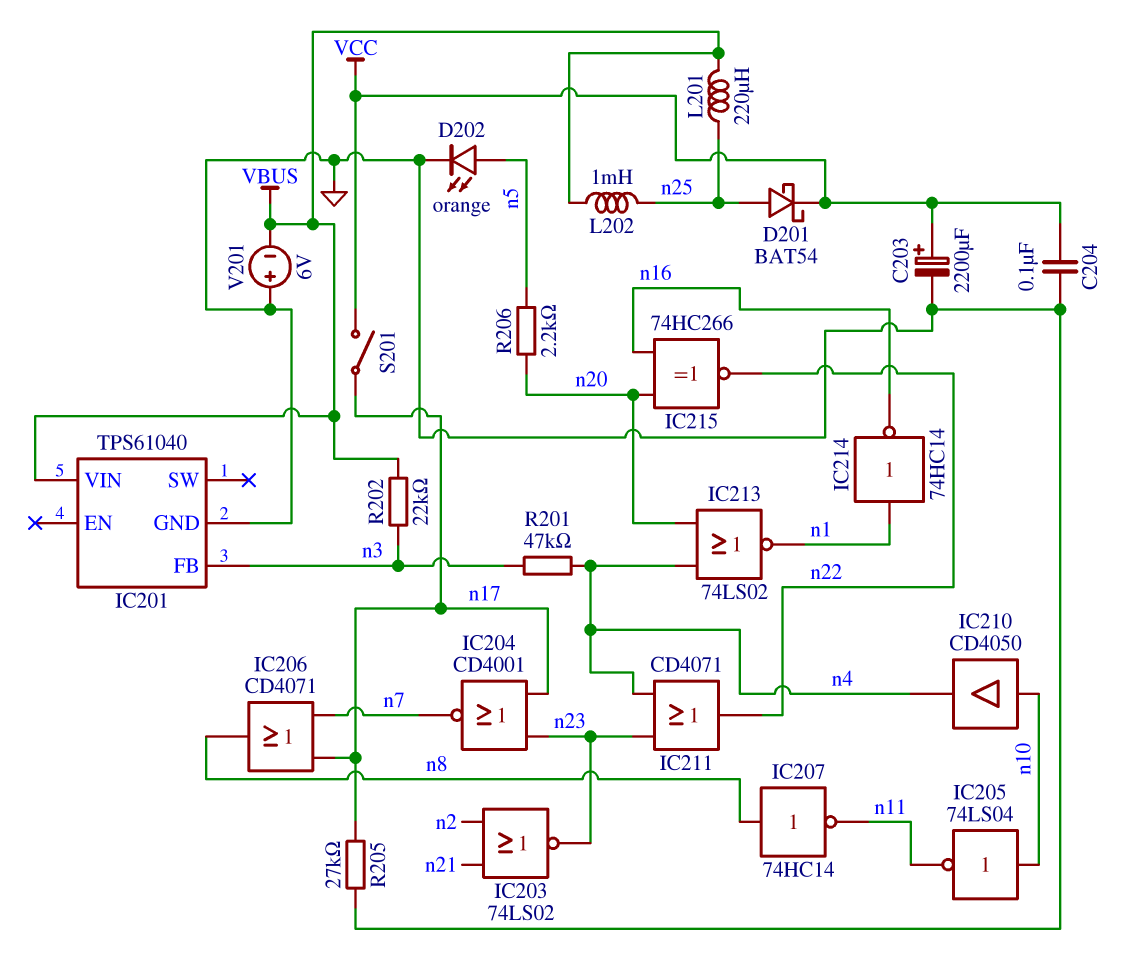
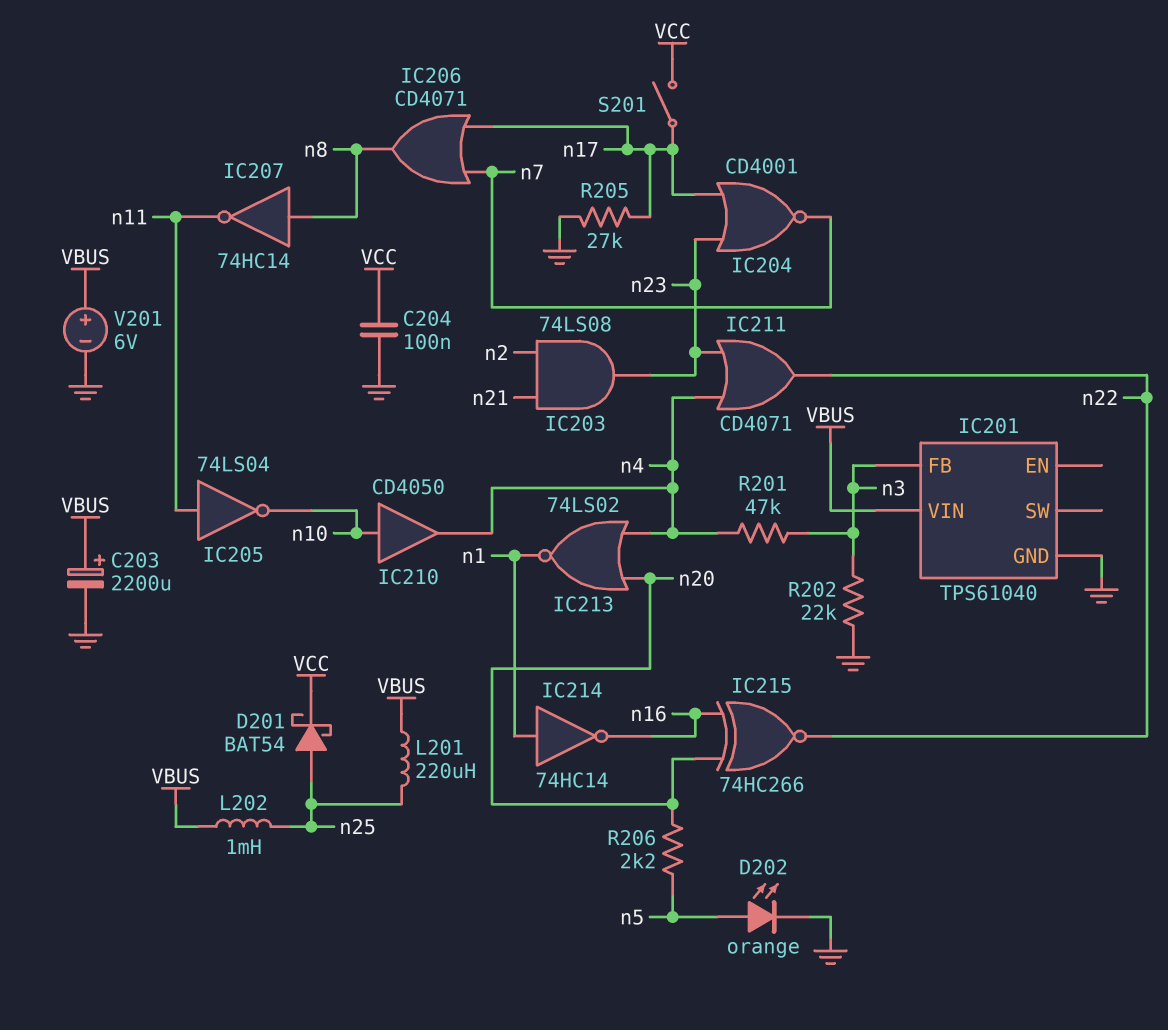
C203: 2200uF (plus VCC, minus GND) -> 2200uF (plus VBUS, minus GND)
IC203: NOR 74LS02 (in n2, in n21, out n23) -> AND 74LS08 (in n2, in n21, out n23)
IC205: NOT 74LS04 (in n10, out n11) -> NOT 74LS04 (in n11, out n10)
R202: 22k (VBUS, n3) -> 22k (GND, n3)
V201: 6V (plus GND, minus VBUS) -> 6V (plus VBUS, minus GND)

